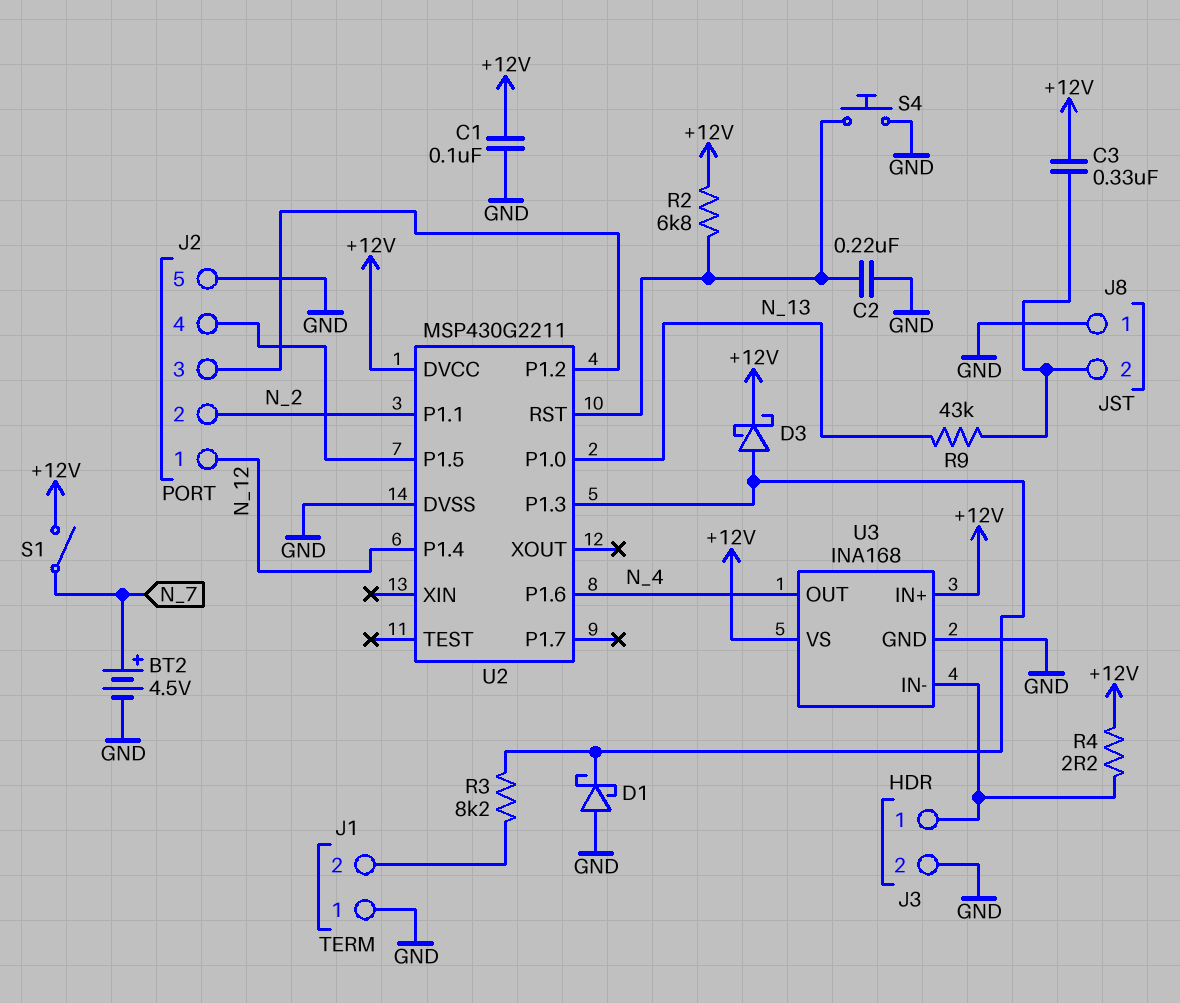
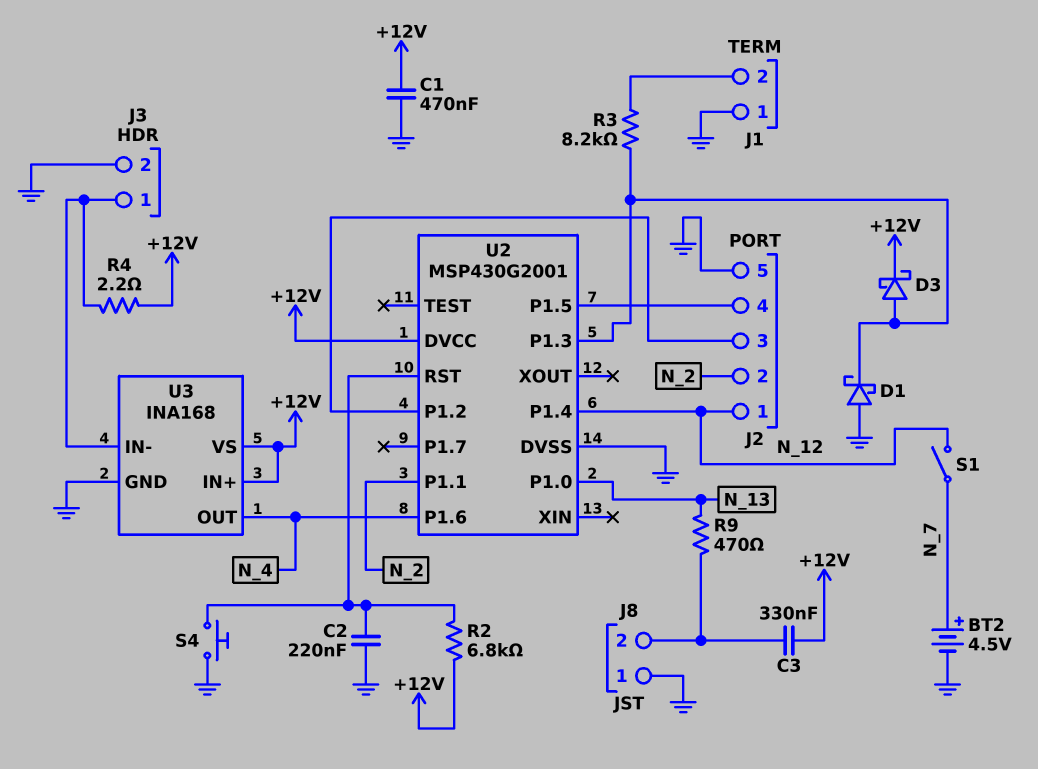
C1: 100nF (+12V, GND) -> 470nF (+12V, GND)
R9: 43k (J8/2, N_13) -> 470 (J8/2, N_13)
S1: switch (+12V, N_7) -> switch (N_7, N_12)
U2: MSP430G2211 -> MSP430G2001

